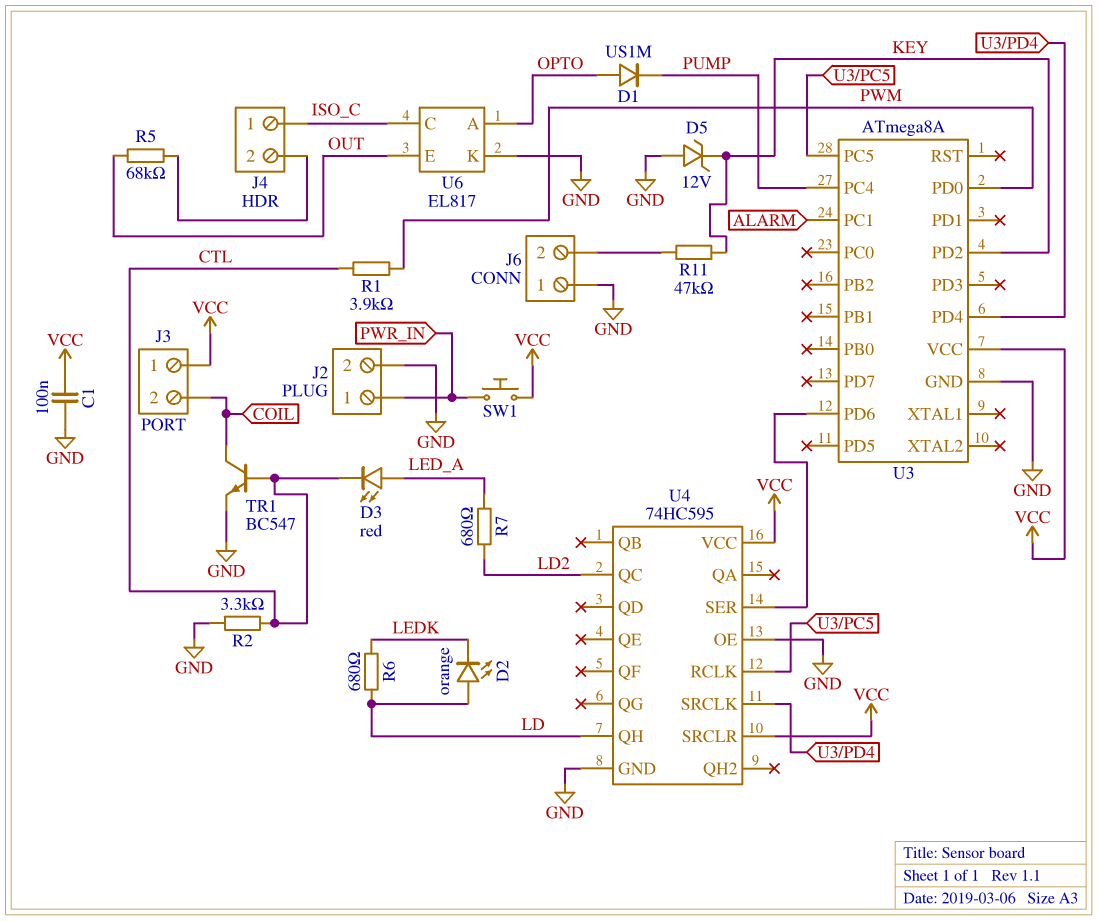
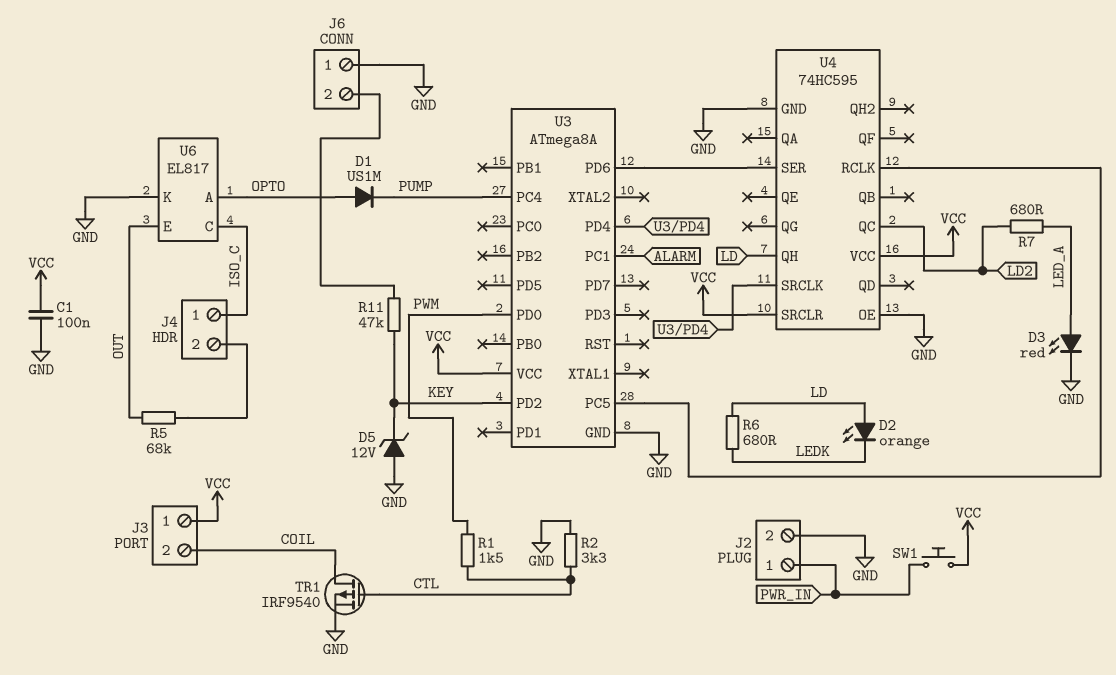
D3: LED red (A LED_A, K CTL) -> LED red (A LED_A, K GND)
R1: 3.9k (CTL, PWM) -> 1.5k (CTL, PWM)
TR1: NPN BC547 (B CTL, C COIL, E GND) -> PMOS IRF9540 (G CTL, D COIL, S GND)

